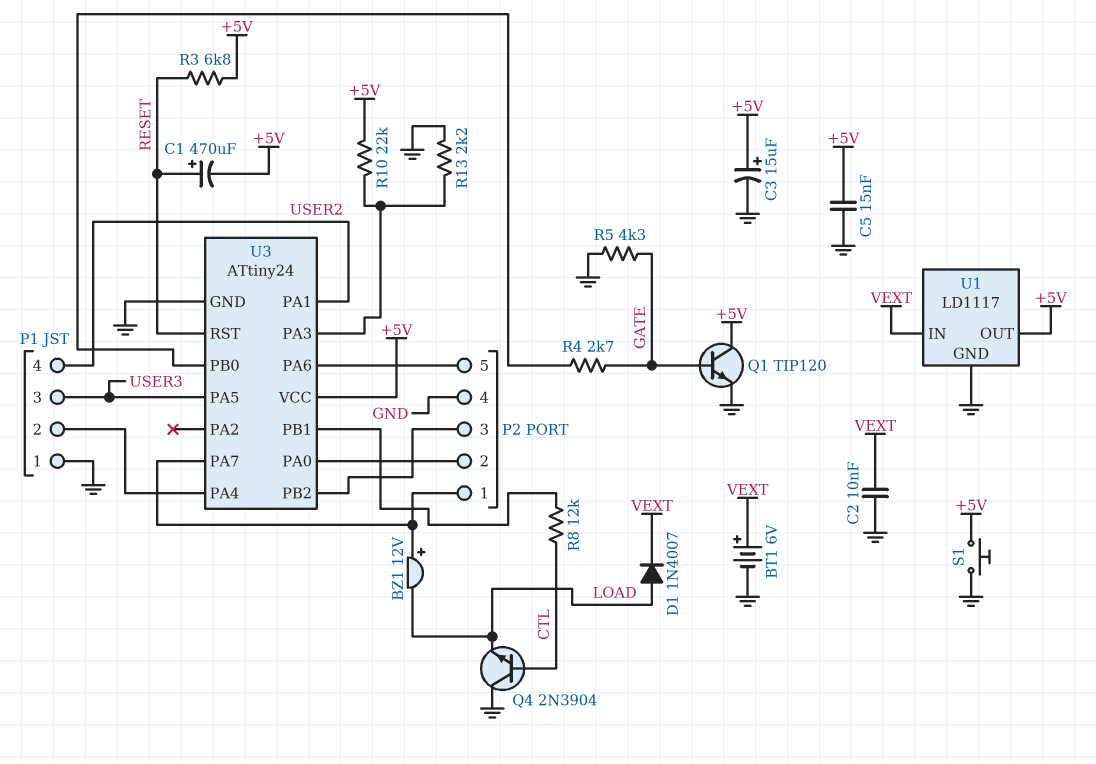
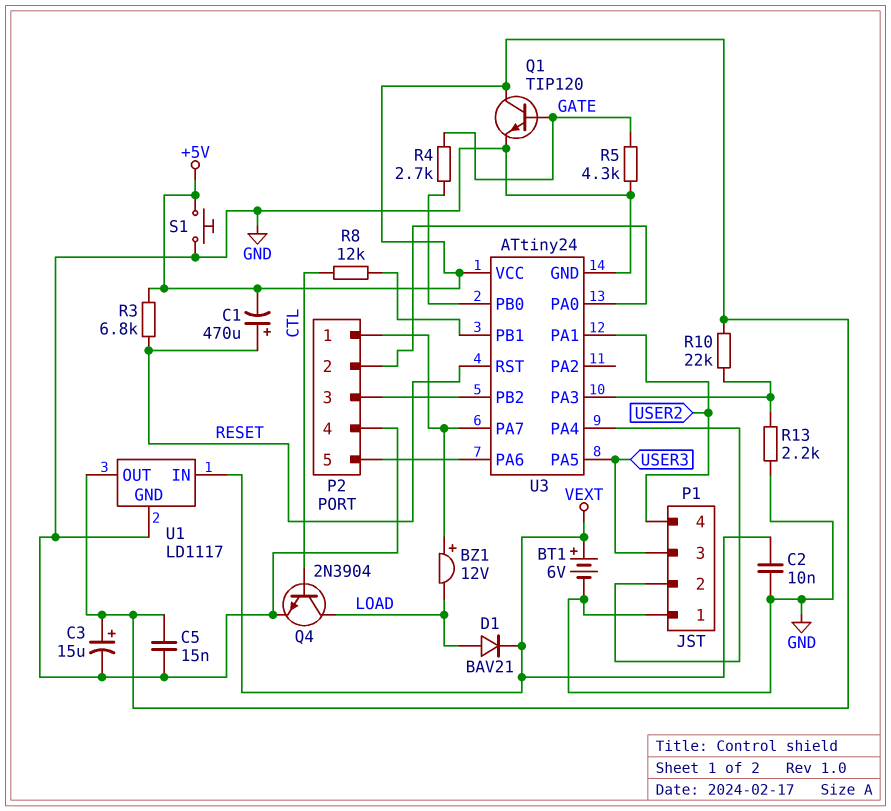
D1: diode 1N4007 (A LOAD, K VEXT) -> diode BAV21 (A LOAD, K VEXT)
Q4: NPN 2N3904 (B CTL, C GND, E LOAD) -> NPN 2N3904 (B CTL, C LOAD, E GND)

